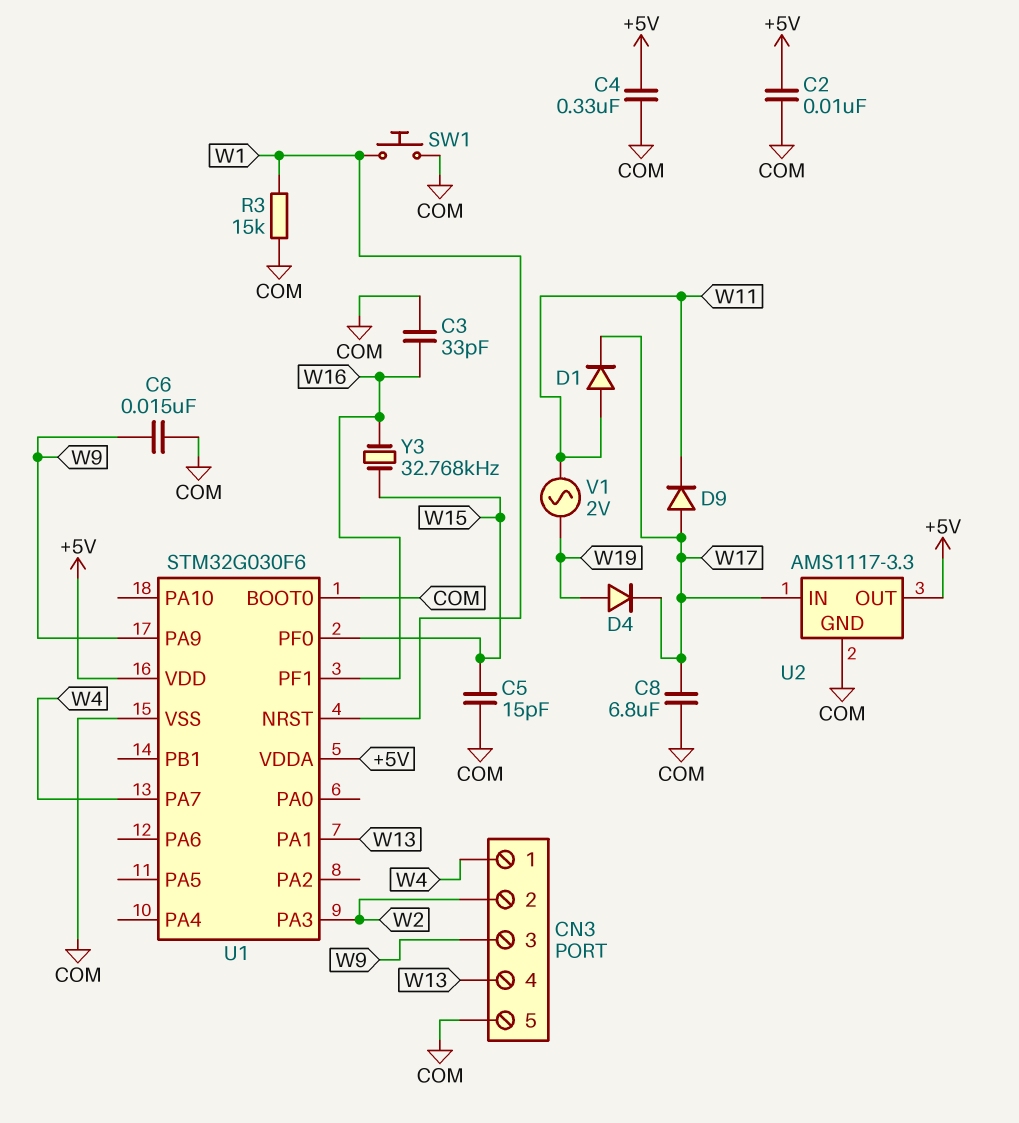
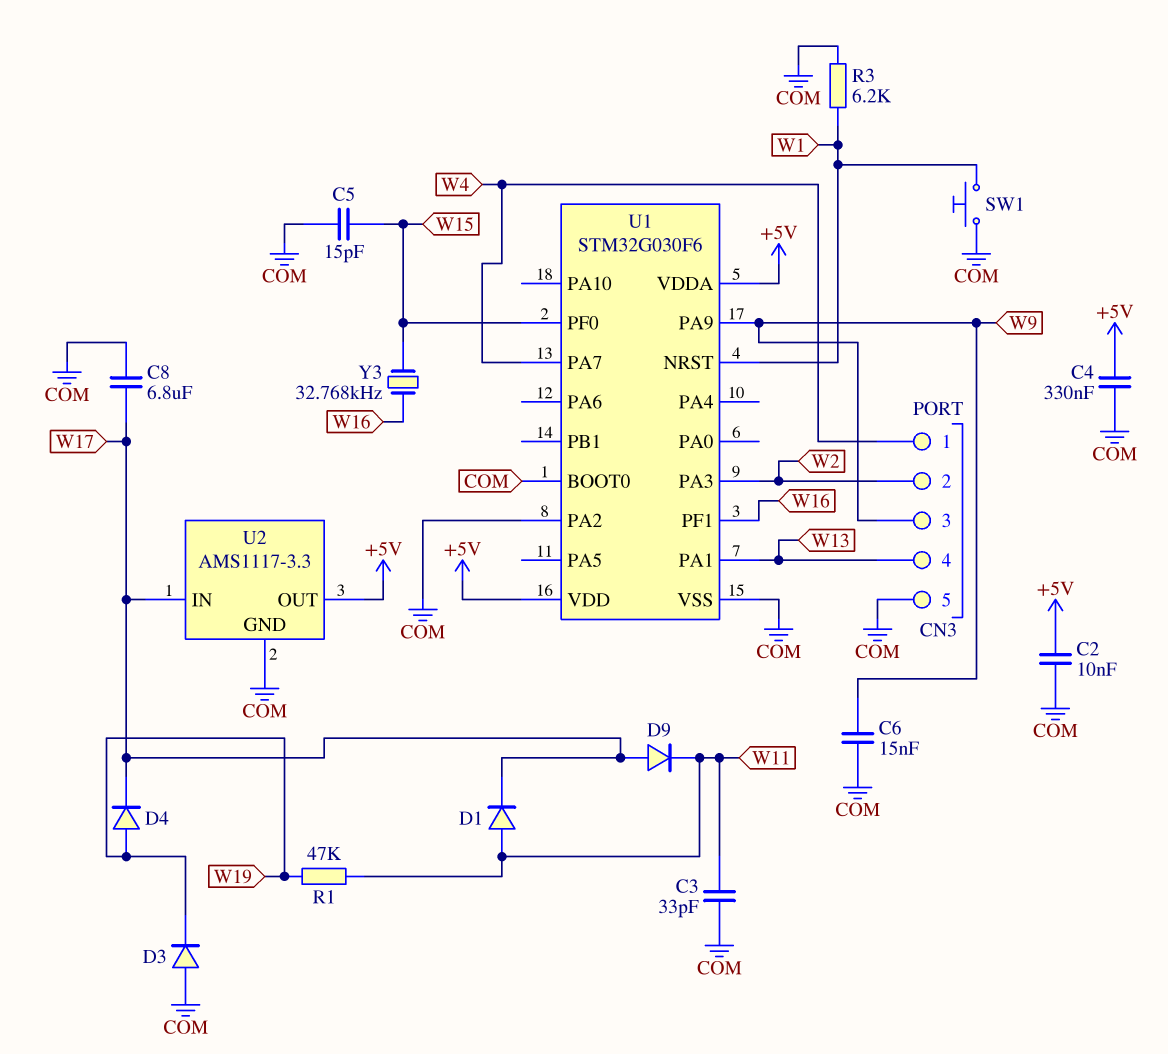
C3: 33pF (COM, W16) -> 33pF (COM, W11)
D3: none -> diode (A COM, K W19)
R1: none -> 47k (W11, W19)
R3: 15k (COM, W1) -> 6.2k (COM, W1)
U1 pin PA2: none -> COM
V1: AC 2V (W11, W19) -> none

